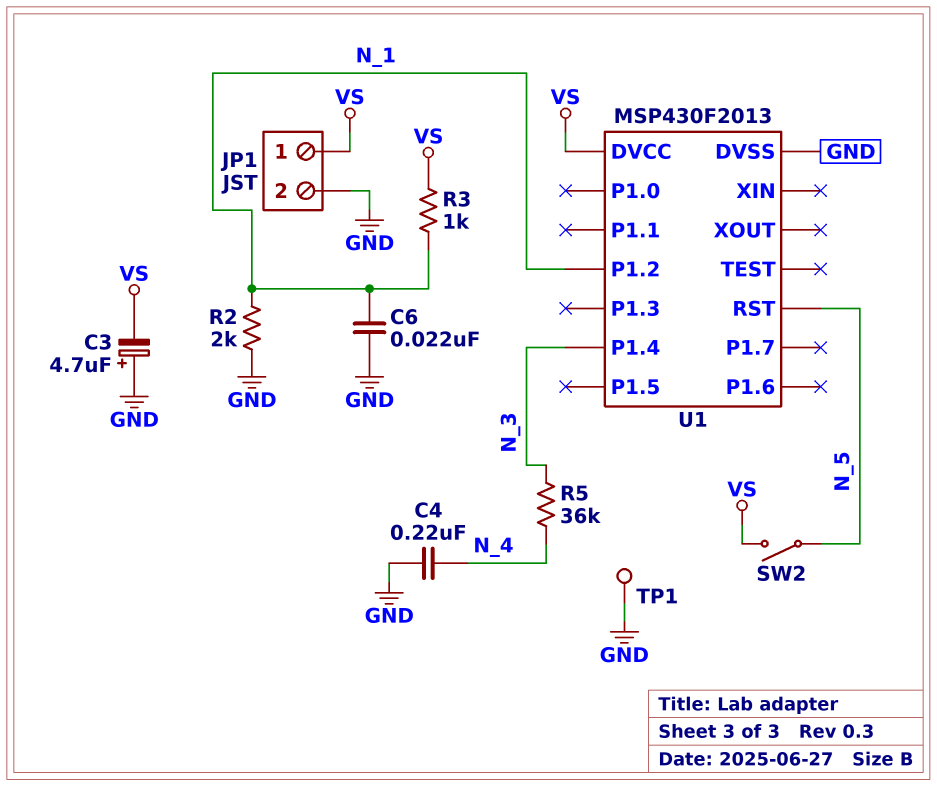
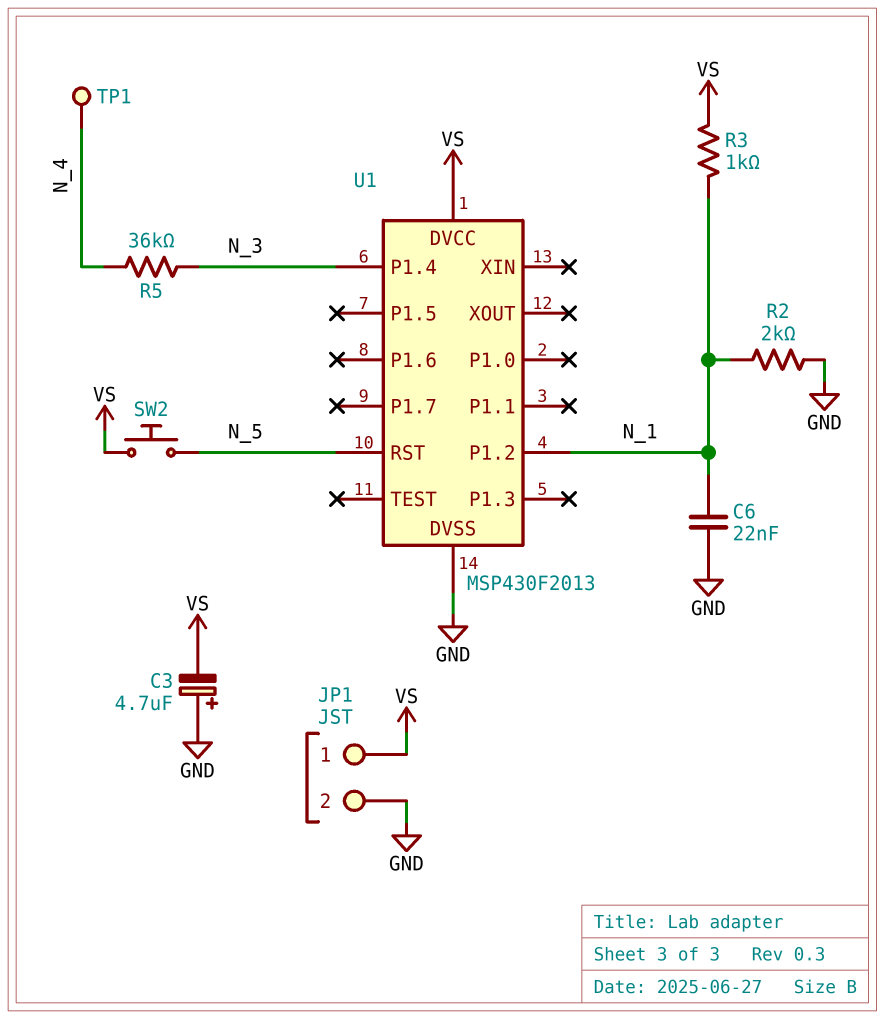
C4: 220nF (GND, N_4) -> none
SW2: switch (N_5, VS) -> button (N_5, VS)
TP1: test point (GND) -> test point (N_4)

